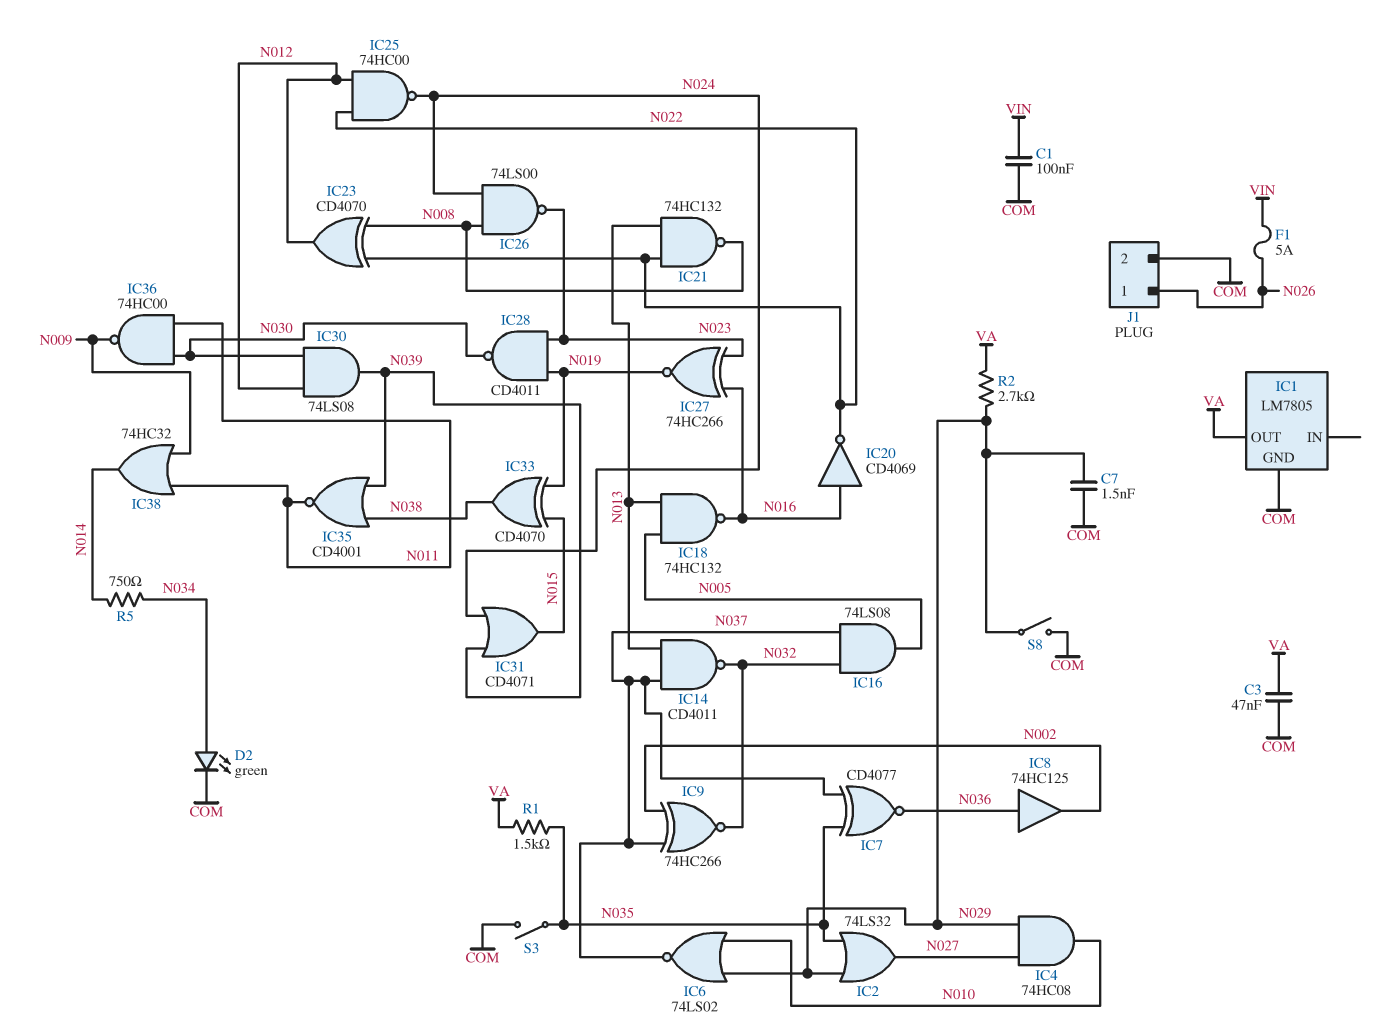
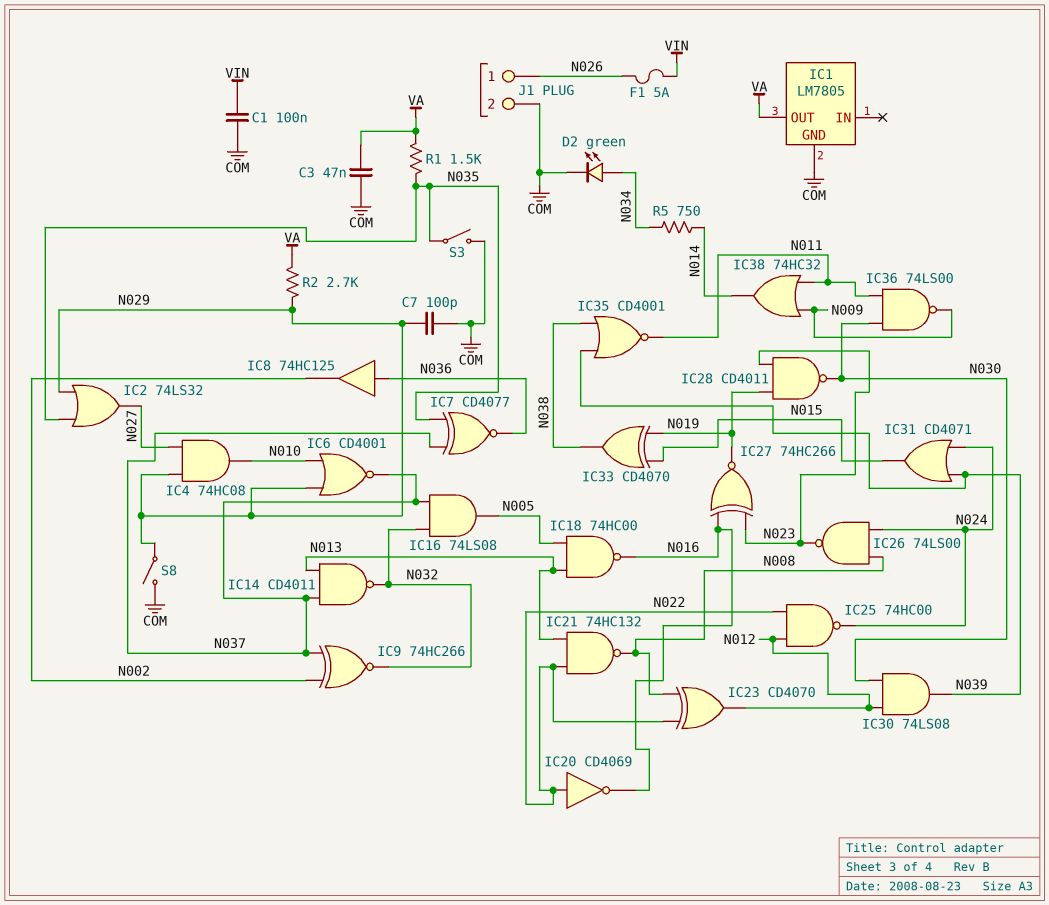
C7: 1.5nF (COM, N029) -> 100pF (COM, N029)
IC6: NOR 74LS02 (in N010, in N029, out N037) -> NOR CD4001 (in N010, in N029, out N037)
IC18: NAND 74HC132 (in N005, in N013, out N016) -> NAND 74HC00 (in N005, in N013, out N016)
IC20: NOT CD4069 (in N016, out N022) -> NOT CD4069 (in N022, out N016)
IC36: NAND 74HC00 (in N011, in N030, out N009) -> NAND 74LS00 (in N011, in N030, out N009)

